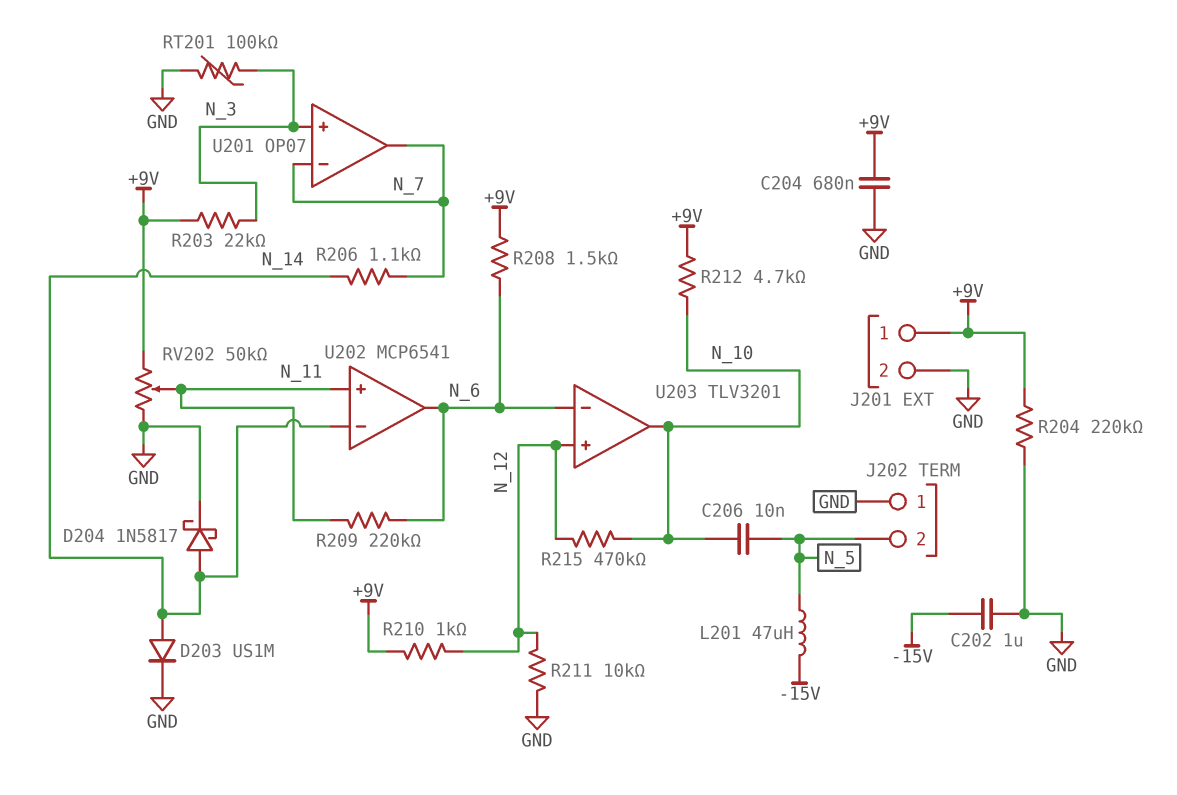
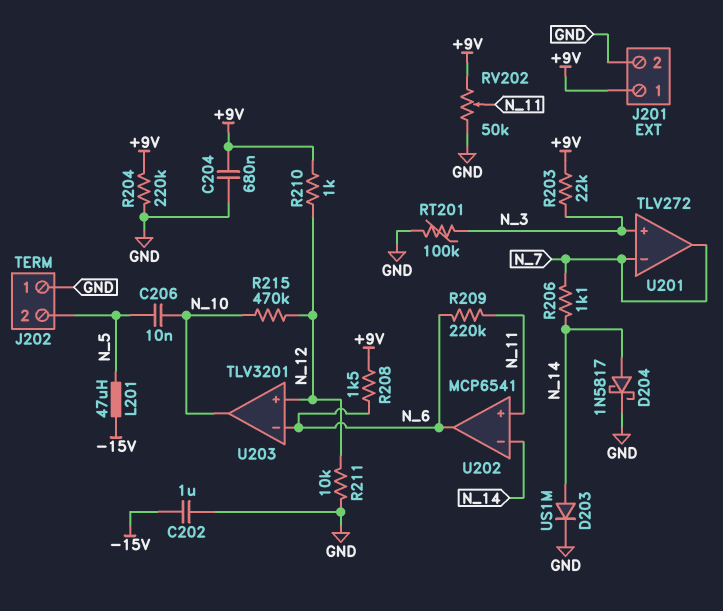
R212: 4.7k (+9V, N_10) -> none
U201: OP07 -> TLV272

